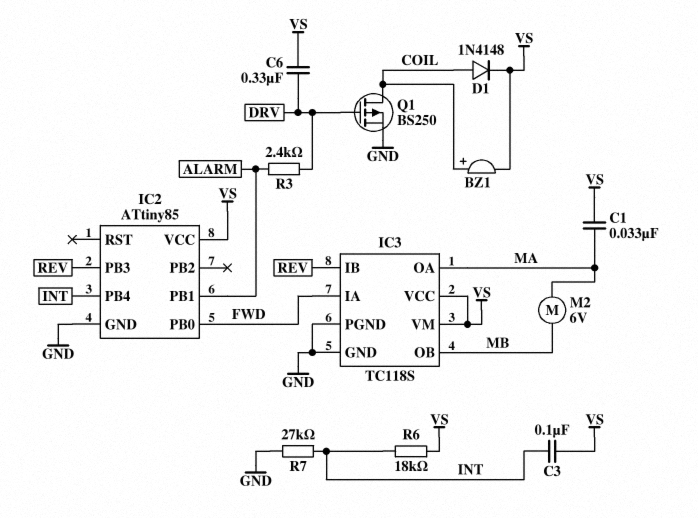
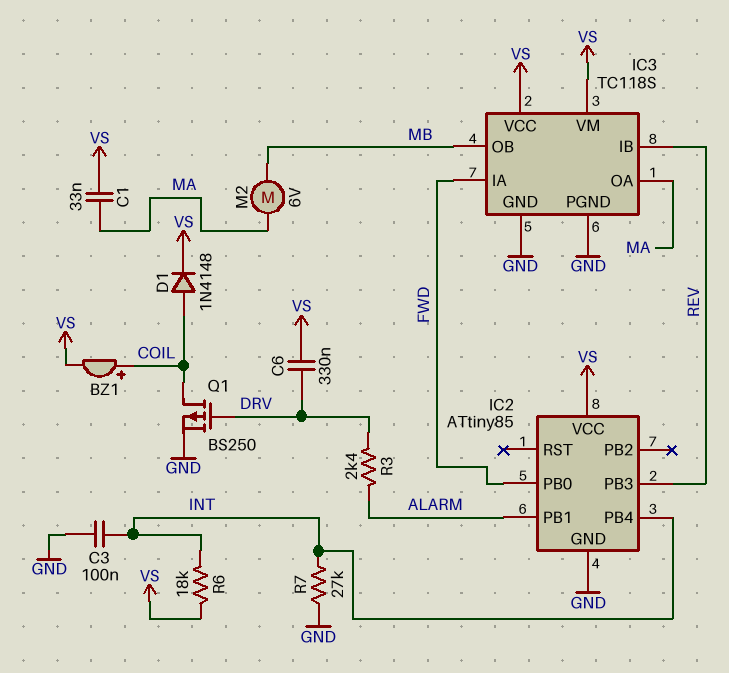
C3: 100nF (INT, VS) -> 100nF (GND, INT)

